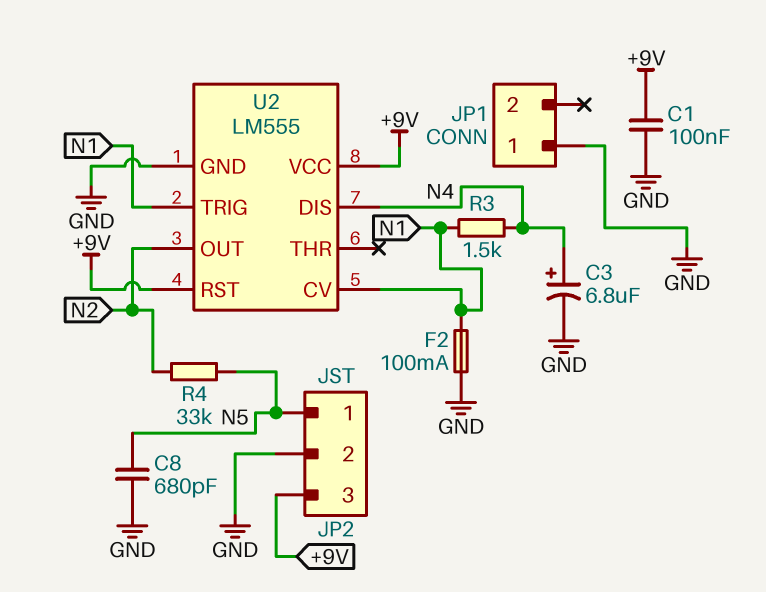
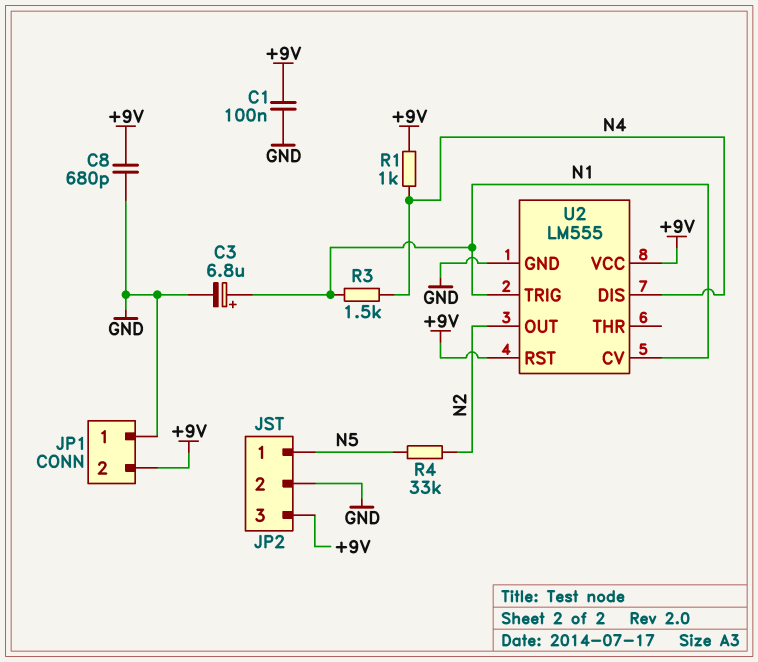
C3: 6.8uF (plus N4, minus GND) -> 6.8uF (plus N1, minus GND)
C8: 680pF (GND, N5) -> 680pF (+9V, GND)
F2: 100mA (GND, N1) -> none
JP1 pin 2: none -> +9V
R1: none -> 1k (+9V, N4)

